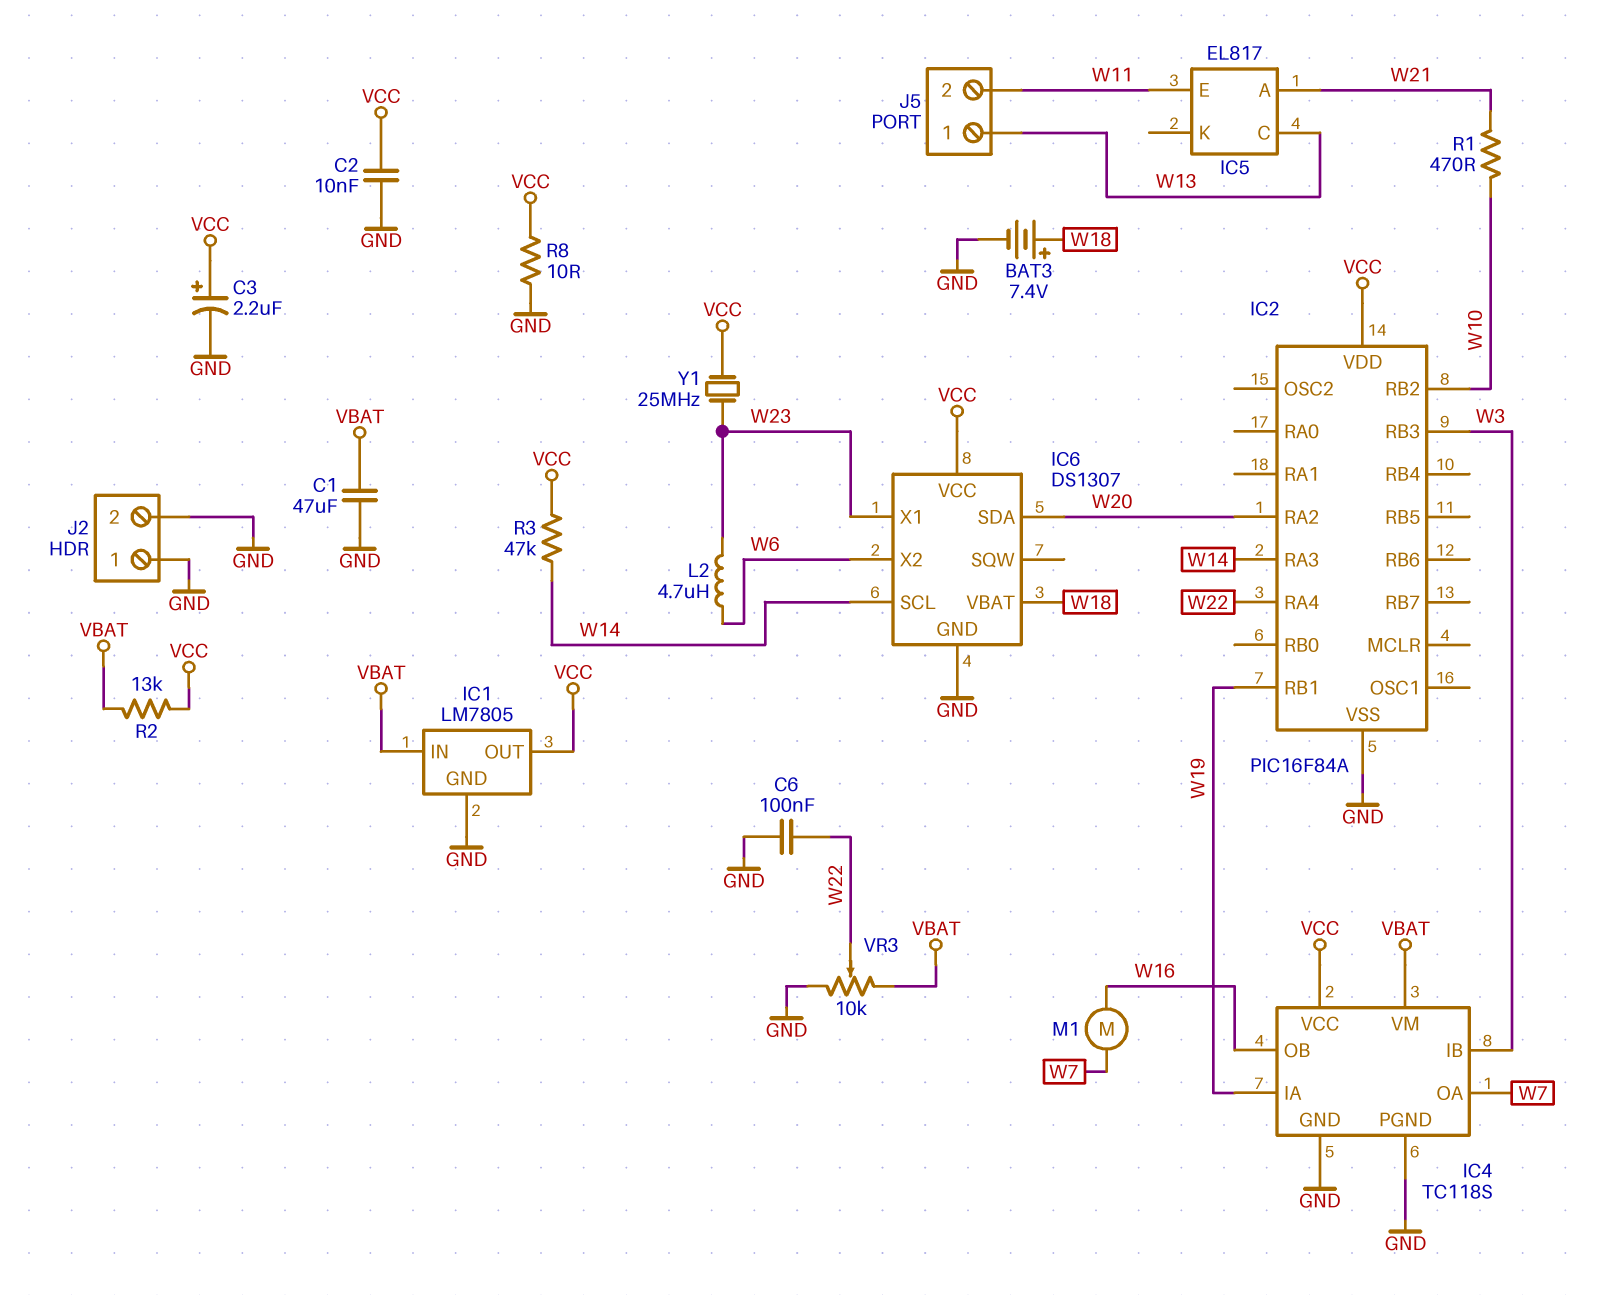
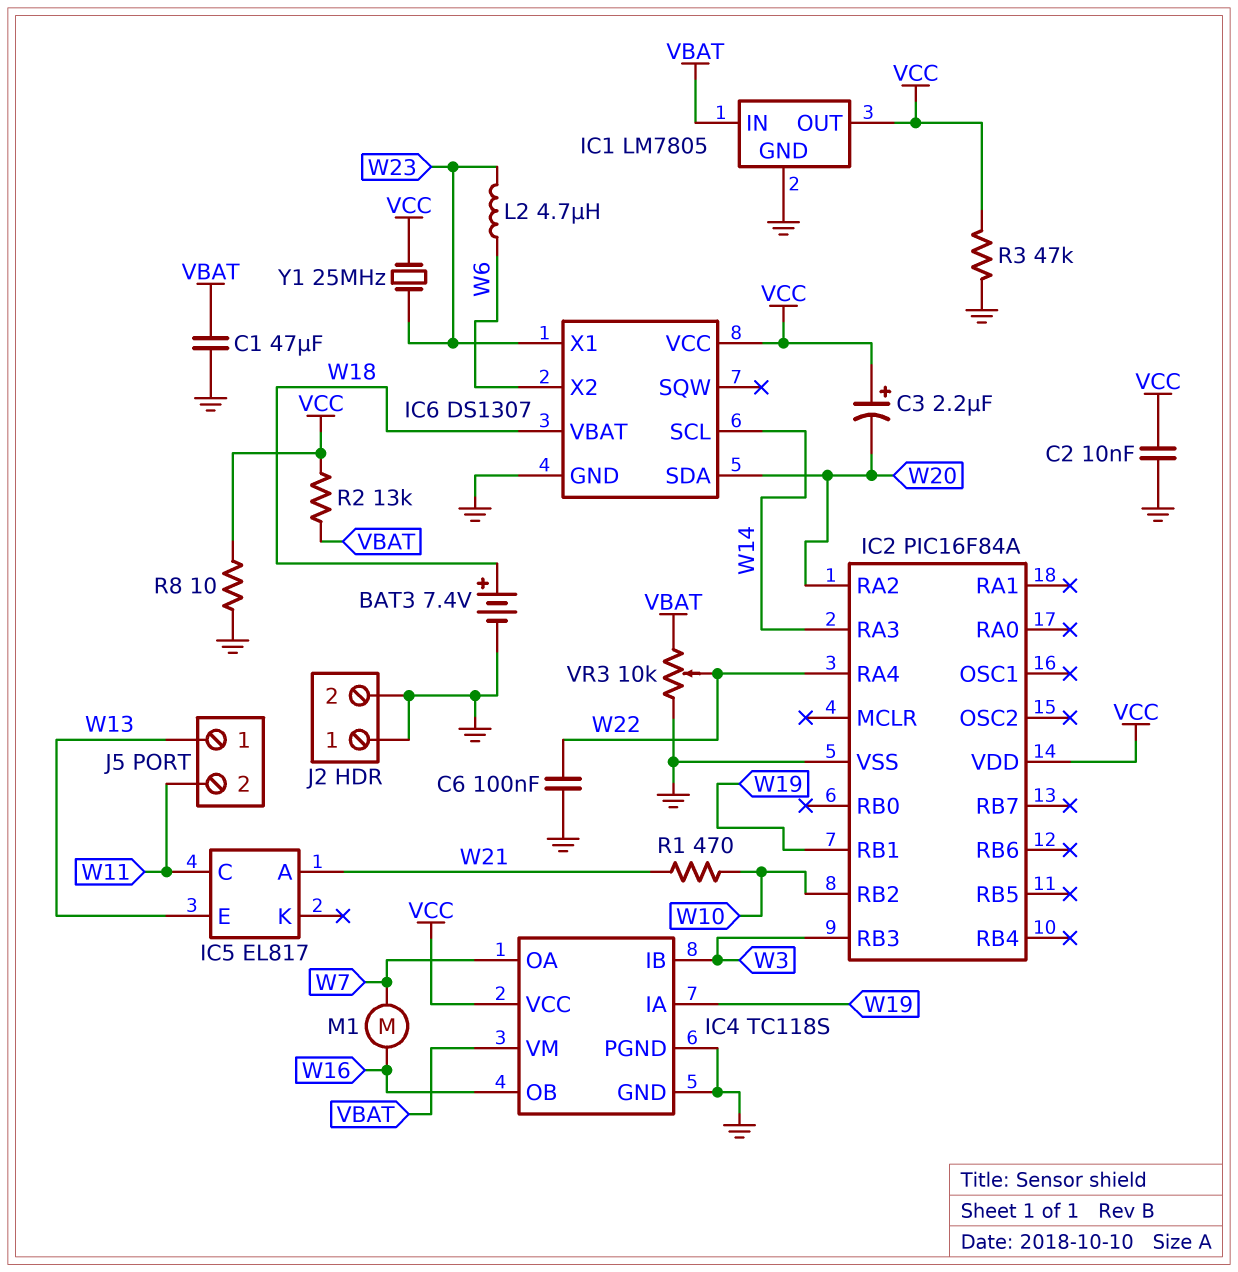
C3: 2.2uF (plus VCC, minus GND) -> 2.2uF (plus VCC, minus W20)
IC5 pin C: W13 -> W11
IC5 pin E: W11 -> W13
R3: 47k (VCC, W14) -> 47k (GND, VCC)

